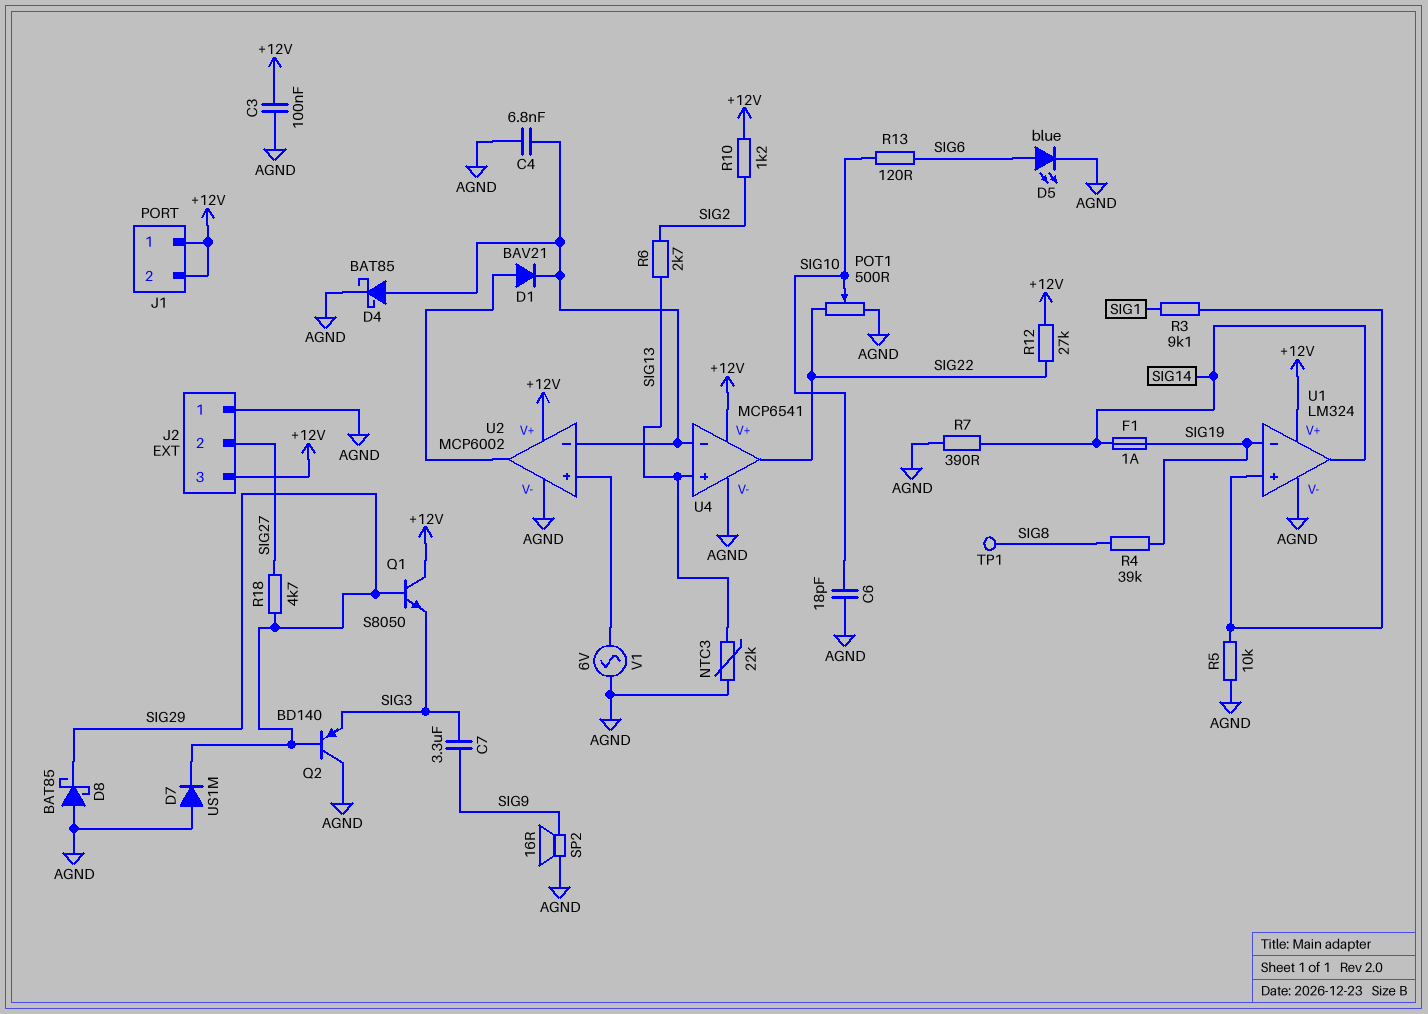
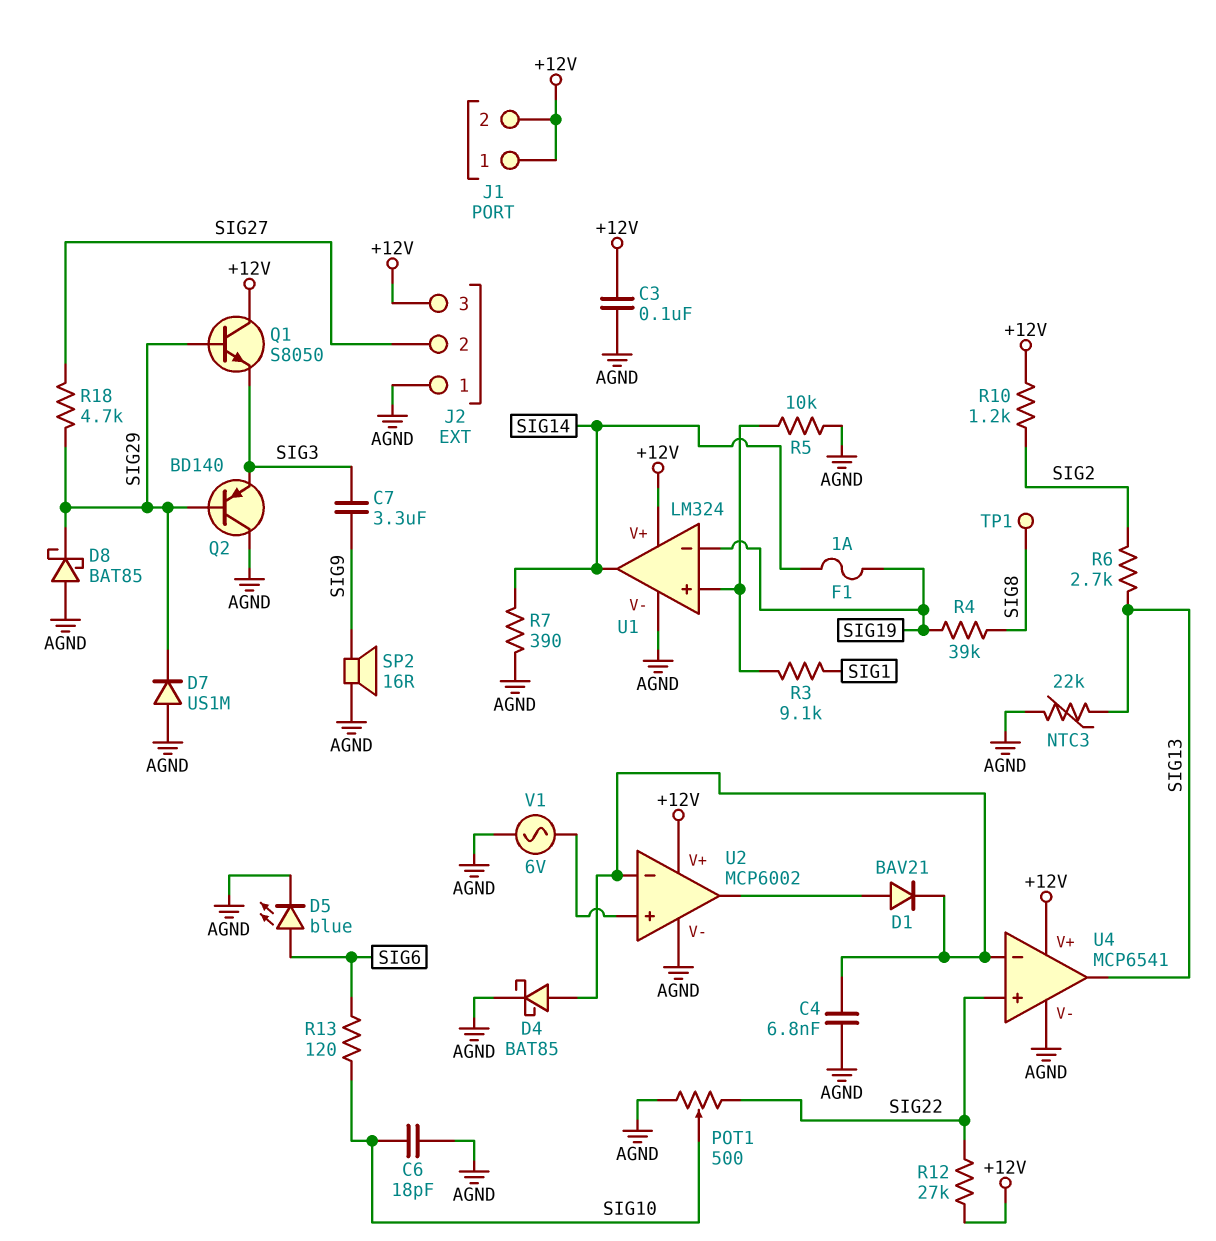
U4 pin in+: SIG13 -> SIG22
U4 pin out: SIG22 -> SIG13

